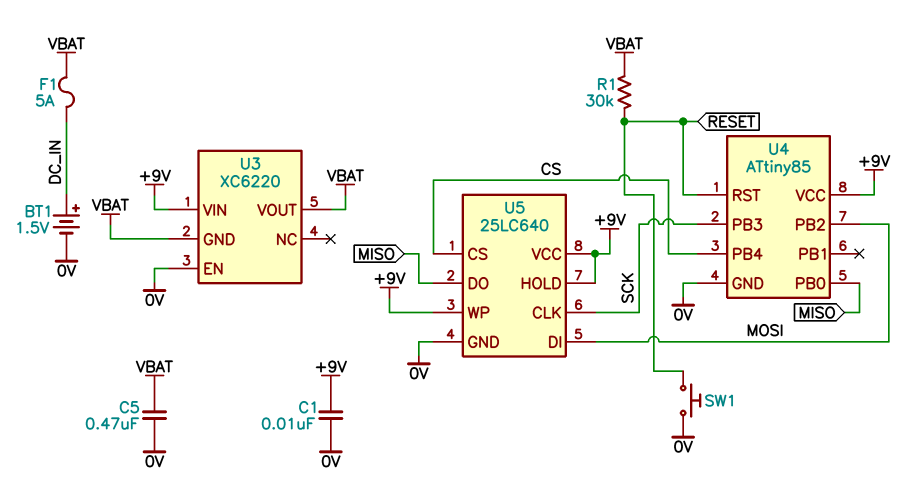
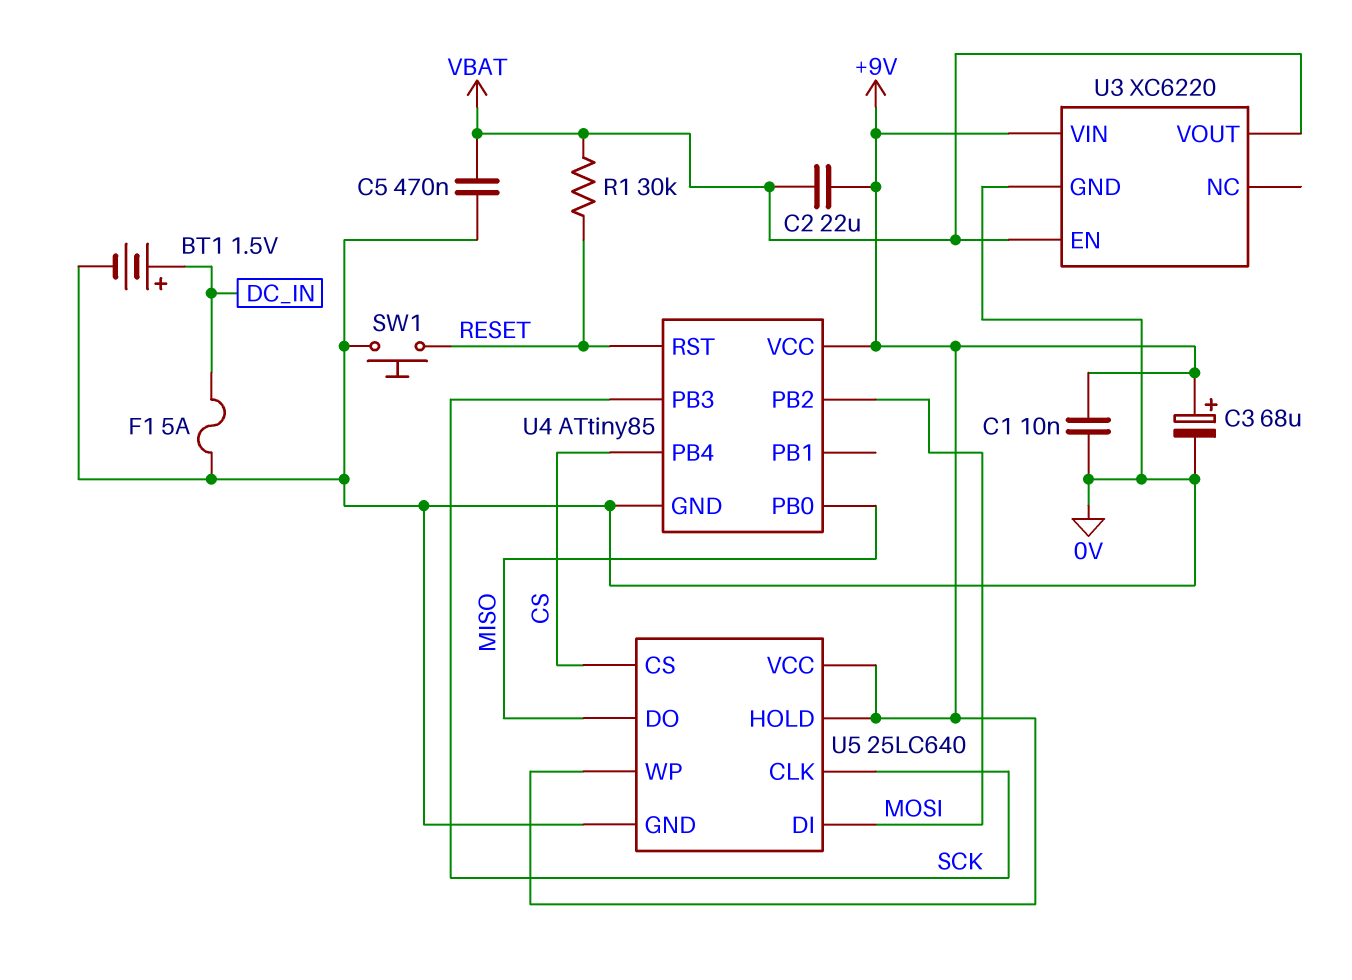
C2: none -> 22uF (+9V, VBAT)
C3: none -> 68uF (plus +9V, minus 0V)
F1: 5A (DC_IN, VBAT) -> 5A (0V, DC_IN)
U3 pin EN: 0V -> VBAT
U3 pin GND: VBAT -> 0V

